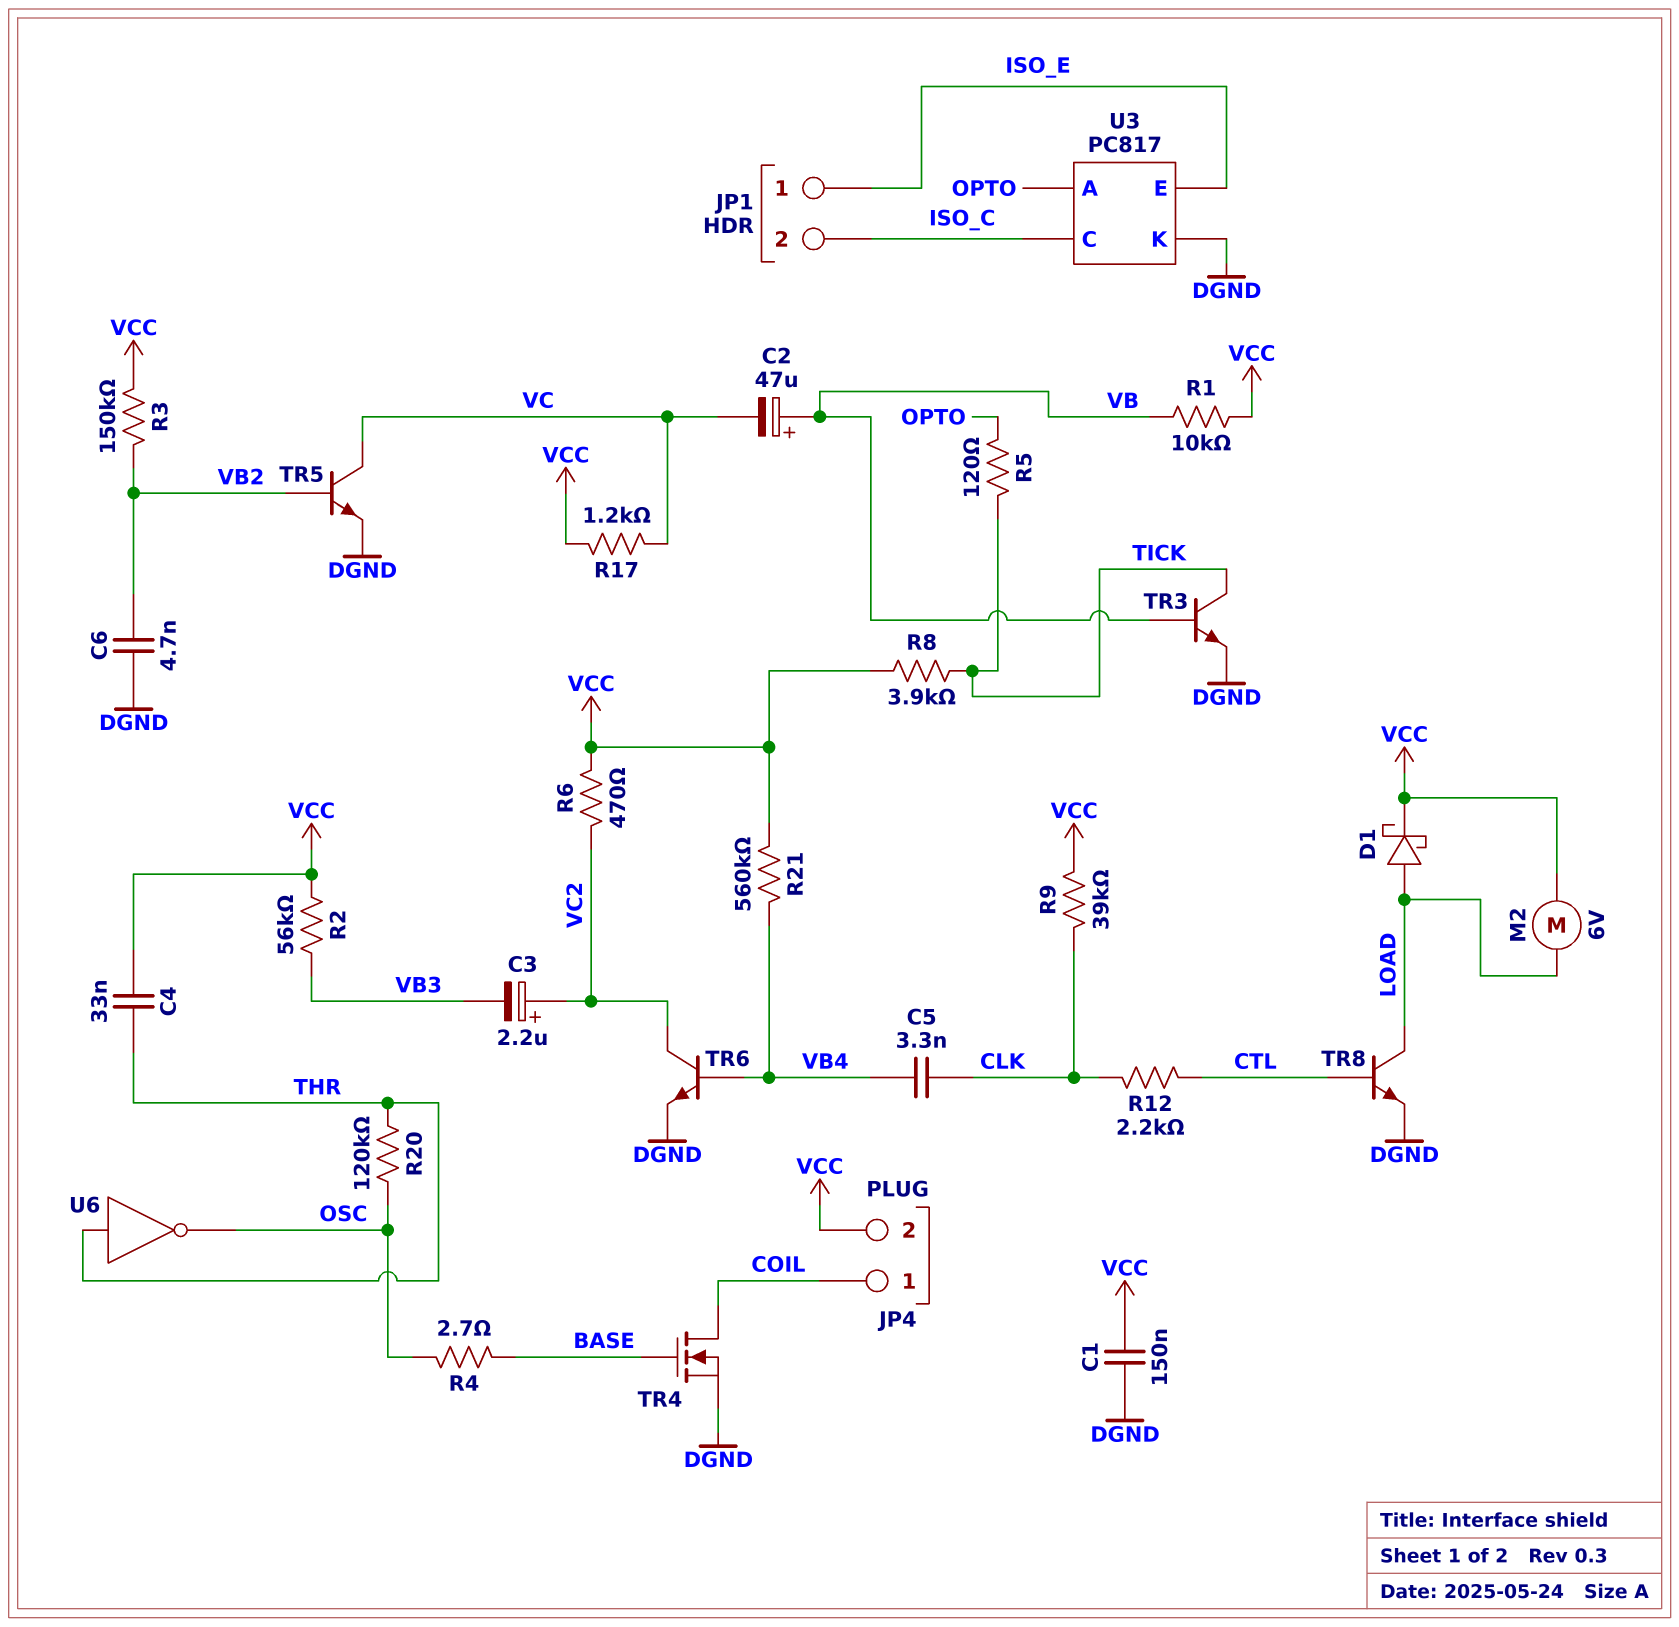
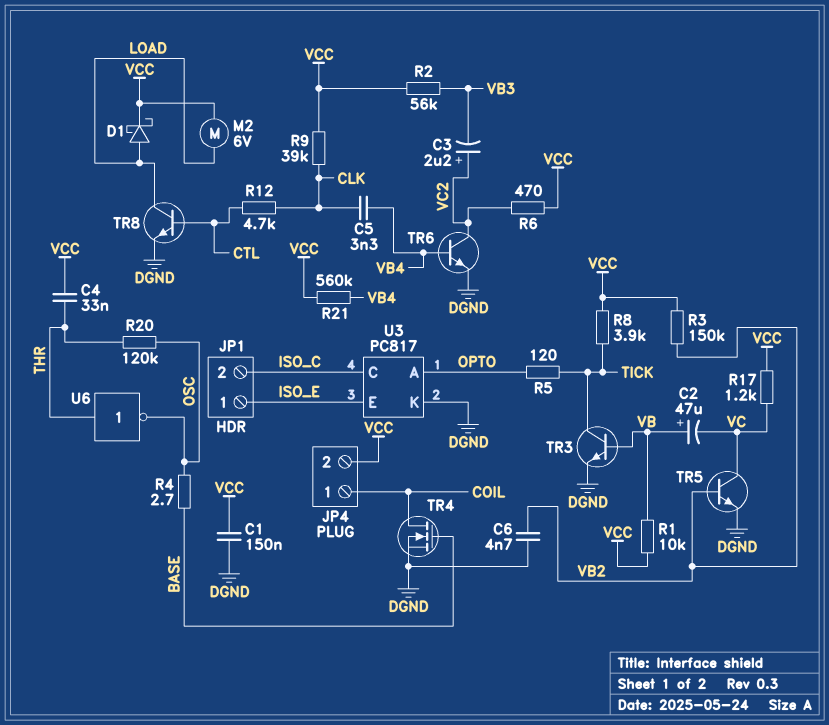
R12: 2.2k (CLK, CTL) -> 4.7k (CLK, CTL)

